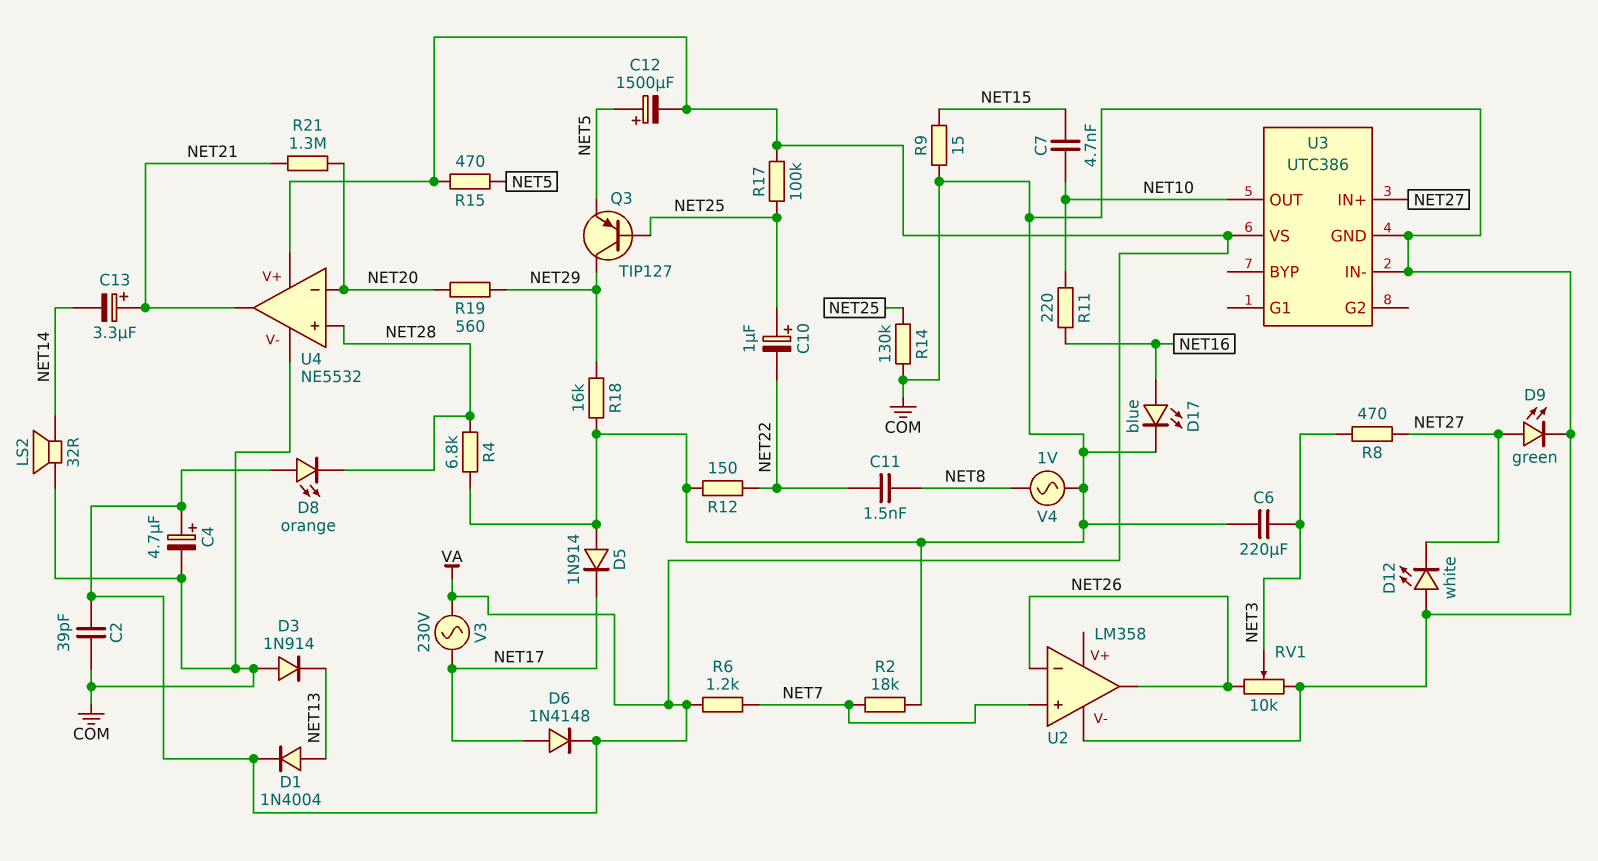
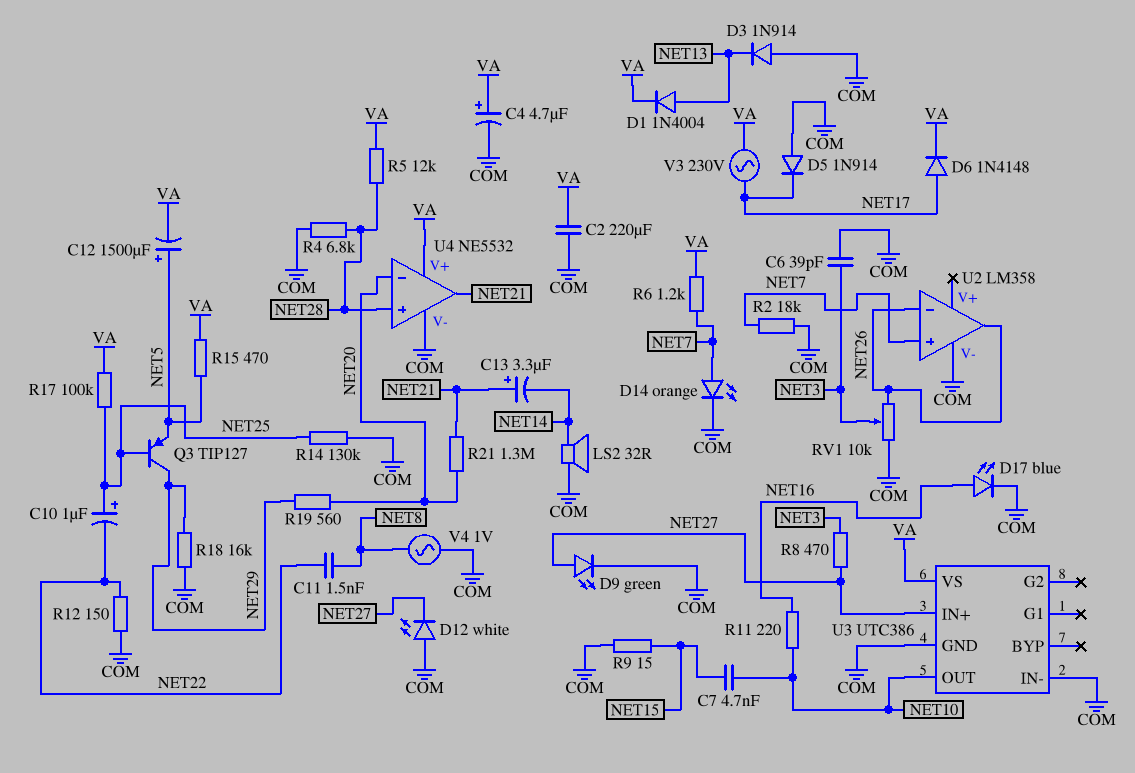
C2: 39pF (COM, VA) -> 220uF (COM, VA)
C6: 220uF (COM, NET3) -> 39pF (COM, NET3)
D8: LED orange (A VA, K NET28) -> none
D14: none -> LED orange (A NET7, K COM)
R5: none -> 12k (NET28, VA)

